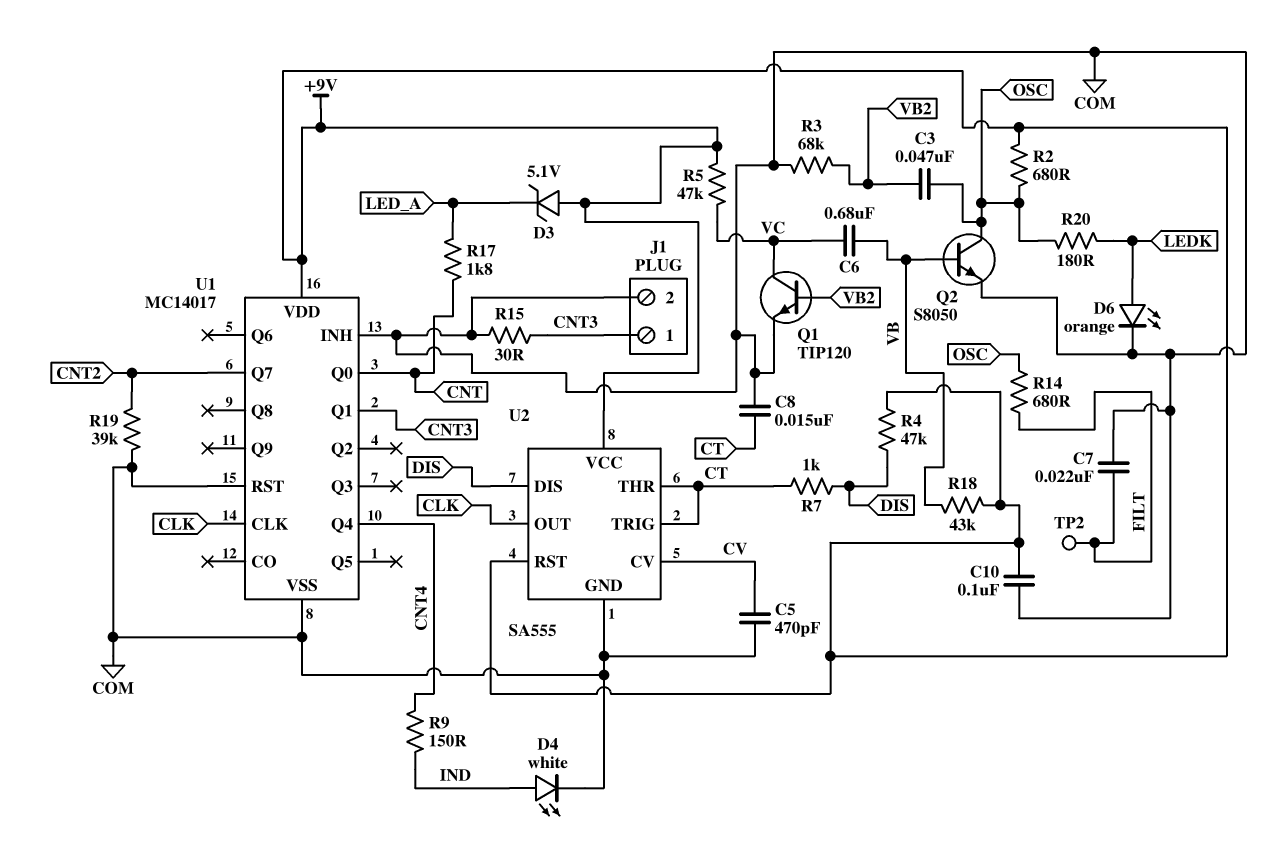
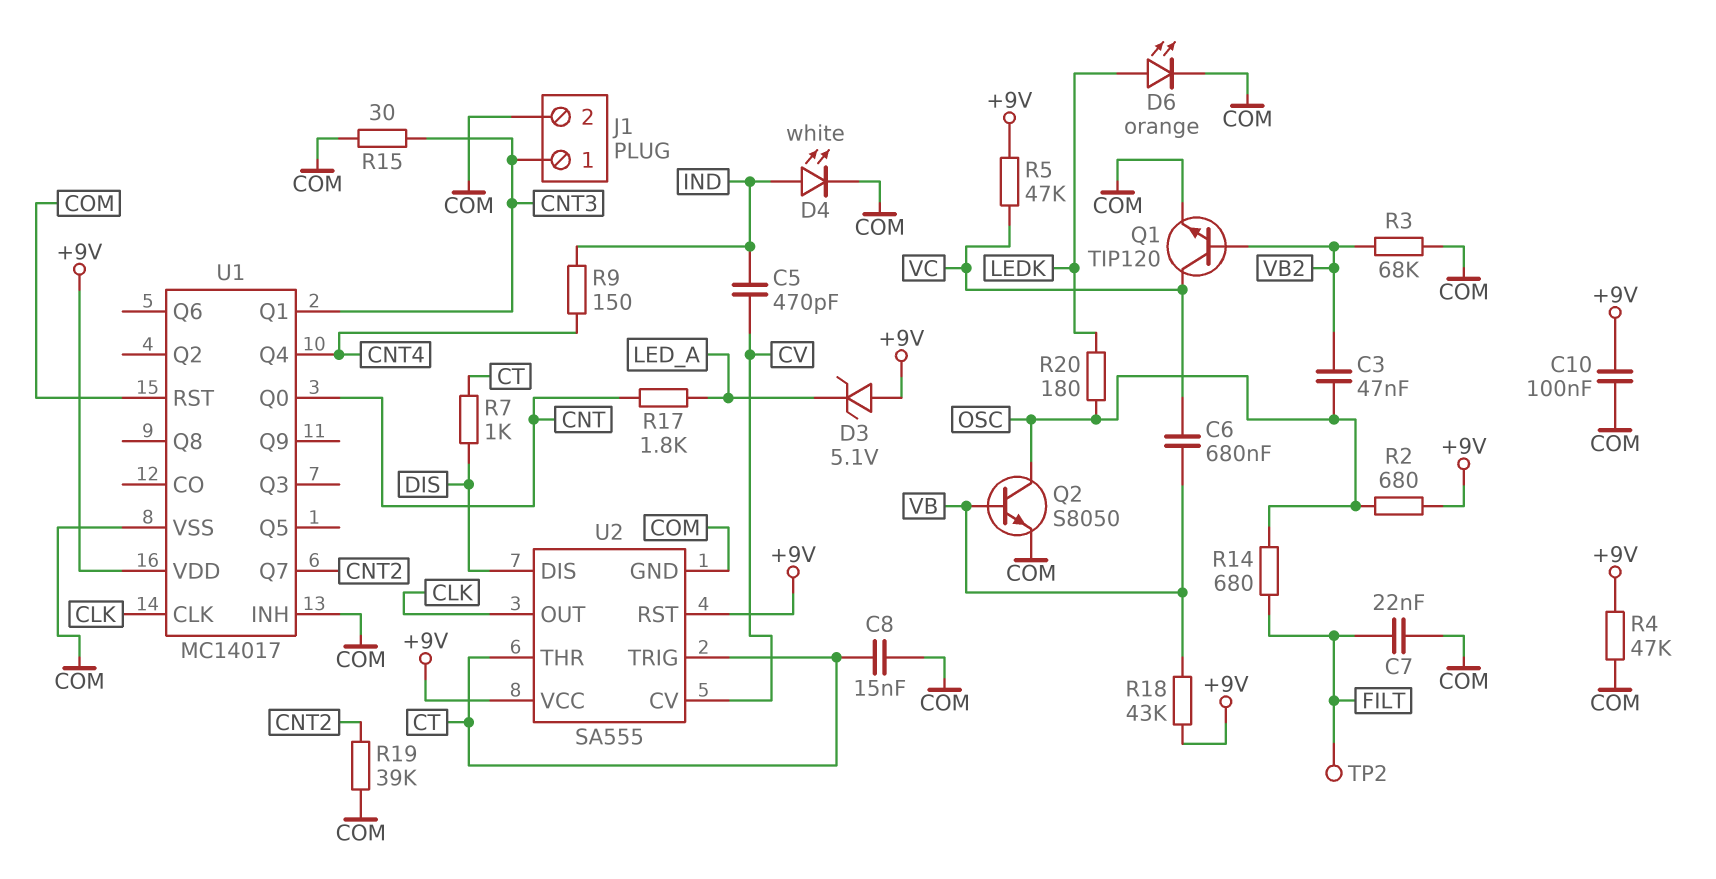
C5: 470pF (COM, CV) -> 470pF (CV, IND)
R4: 47k (+9V, DIS) -> 47k (+9V, COM)

